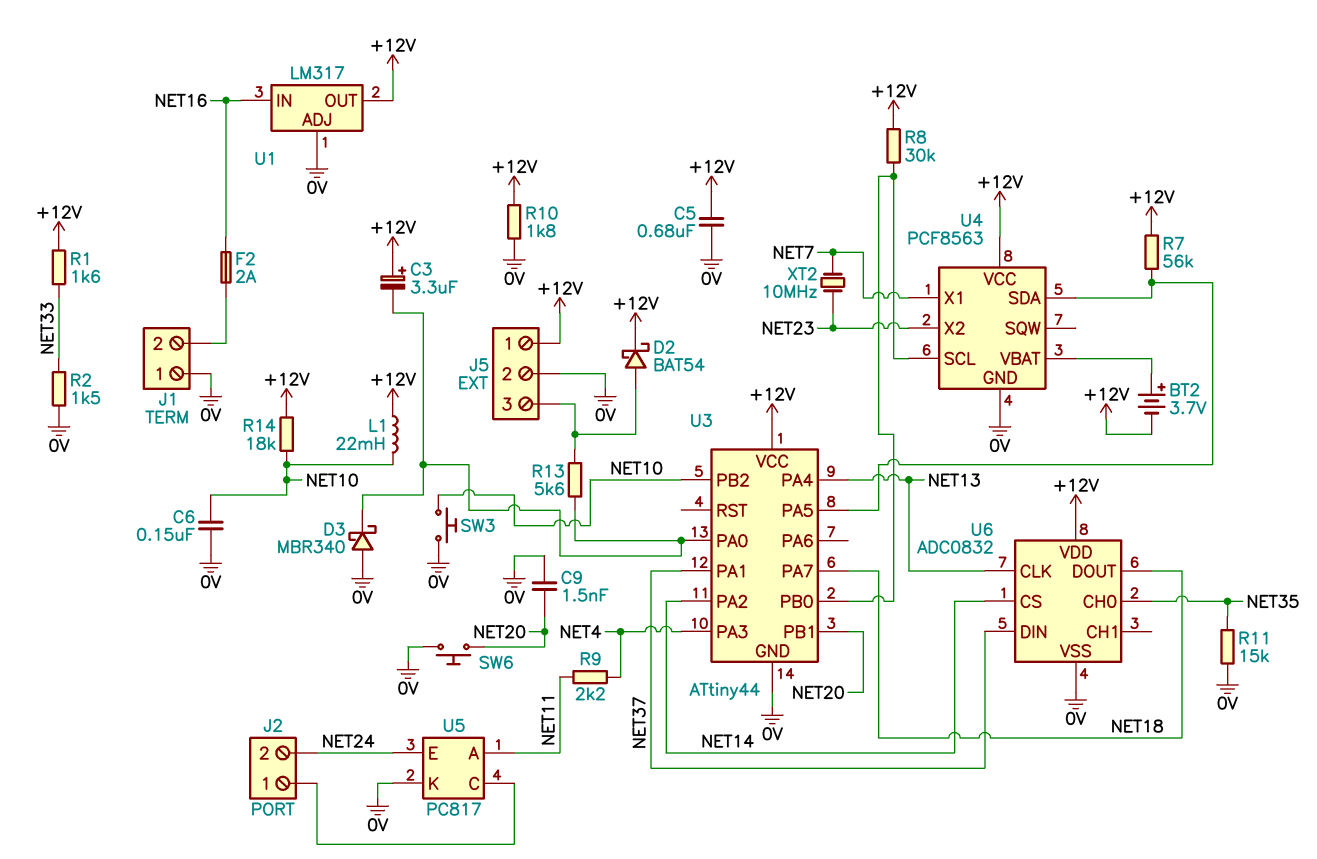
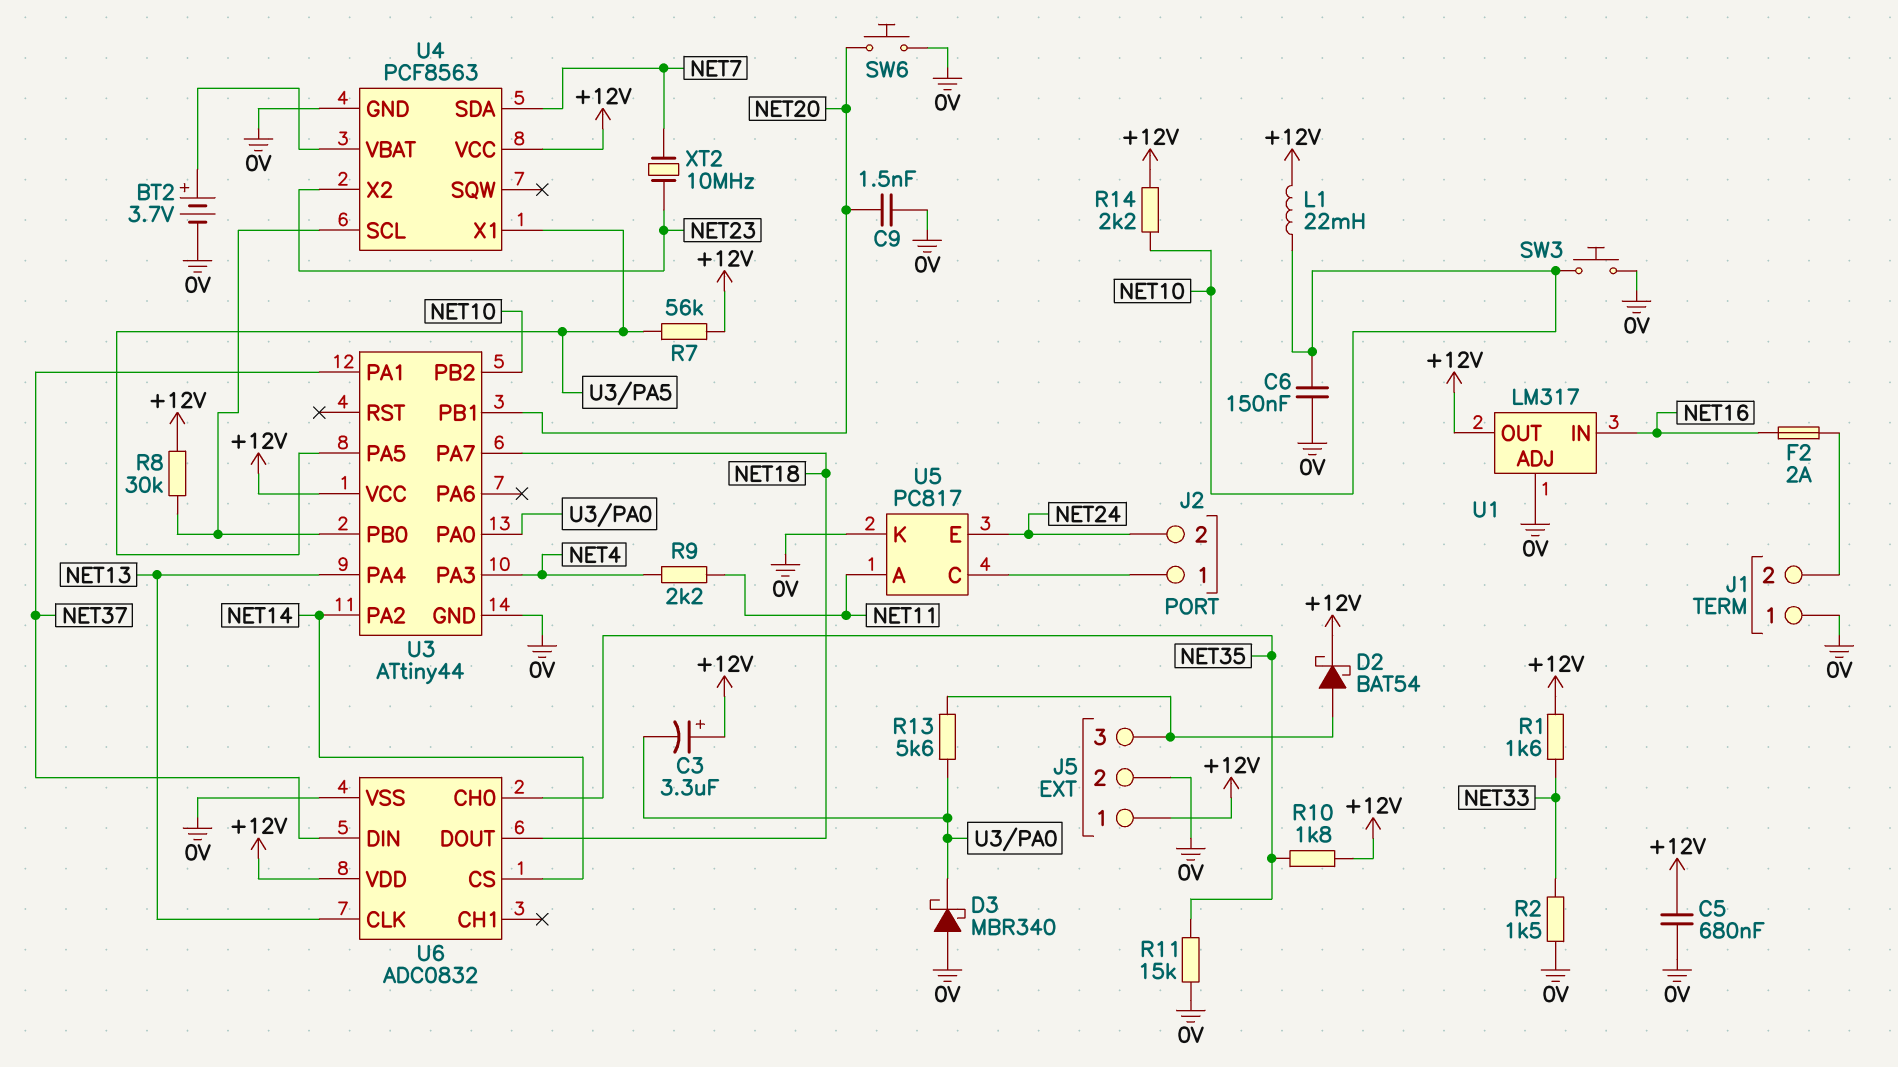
BT2: 3.7V (plus U4/VBAT, minus +12V) -> 3.7V (plus U4/VBAT, minus 0V)
R10: 1.8k (+12V, 0V) -> 1.8k (+12V, NET35)
R14: 18k (+12V, NET10) -> 2.2k (+12V, NET10)
U4 pin SDA: U3/PA5 -> NET7
U4 pin X1: NET7 -> U3/PA5

